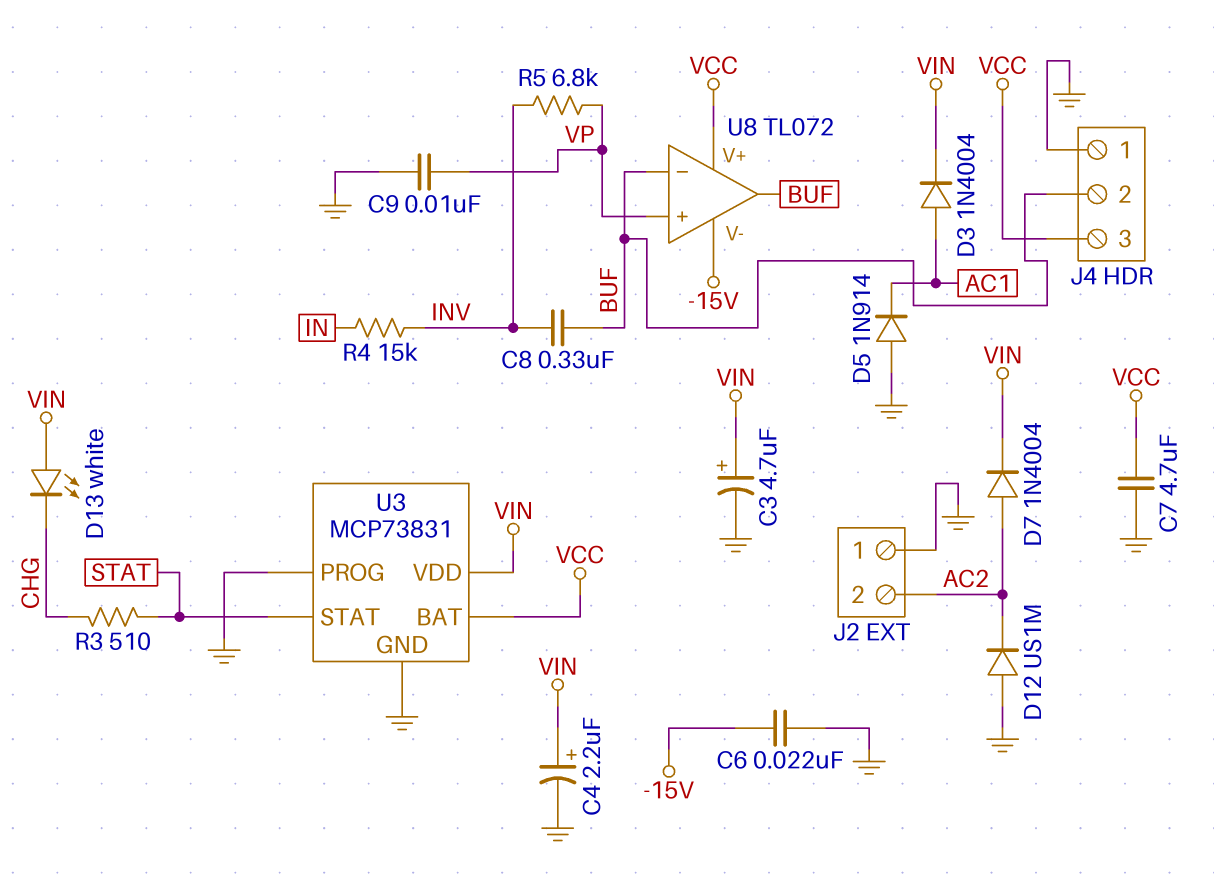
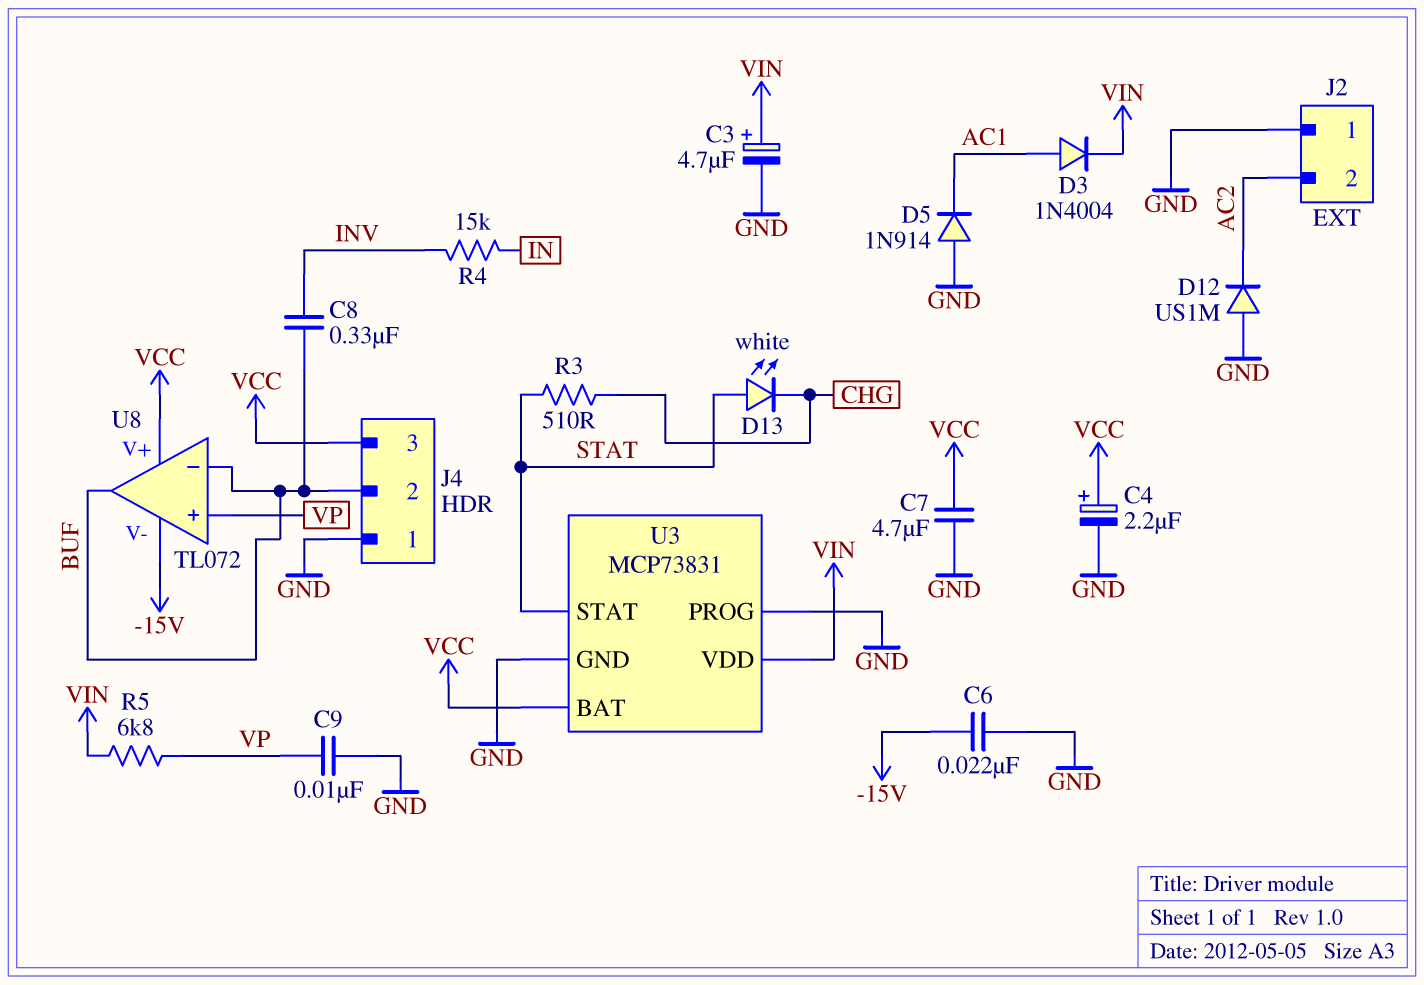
C4: 2.2uF (plus VIN, minus GND) -> 2.2uF (plus VCC, minus GND)
D7: diode 1N4004 (A AC2, K VIN) -> none
D13: LED white (A VIN, K CHG) -> LED white (A STAT, K CHG)
R5: 6.8k (INV, VP) -> 6.8k (VIN, VP)

